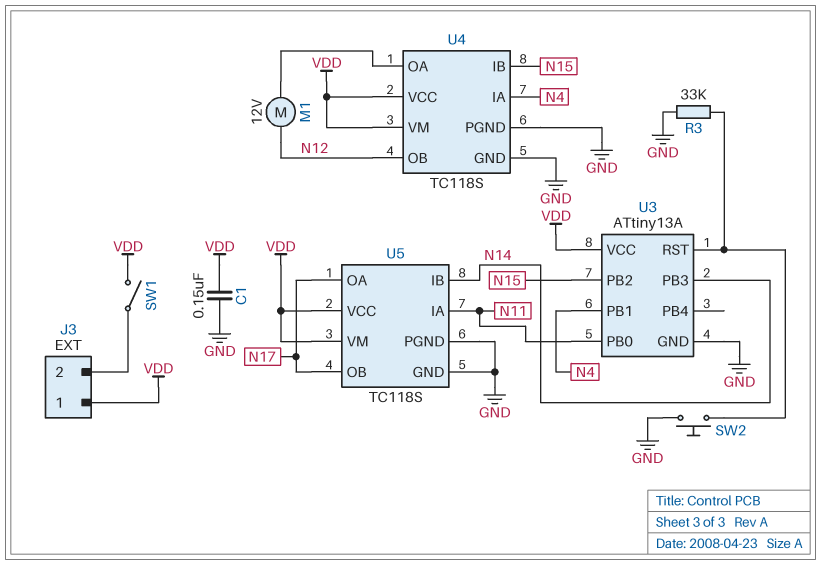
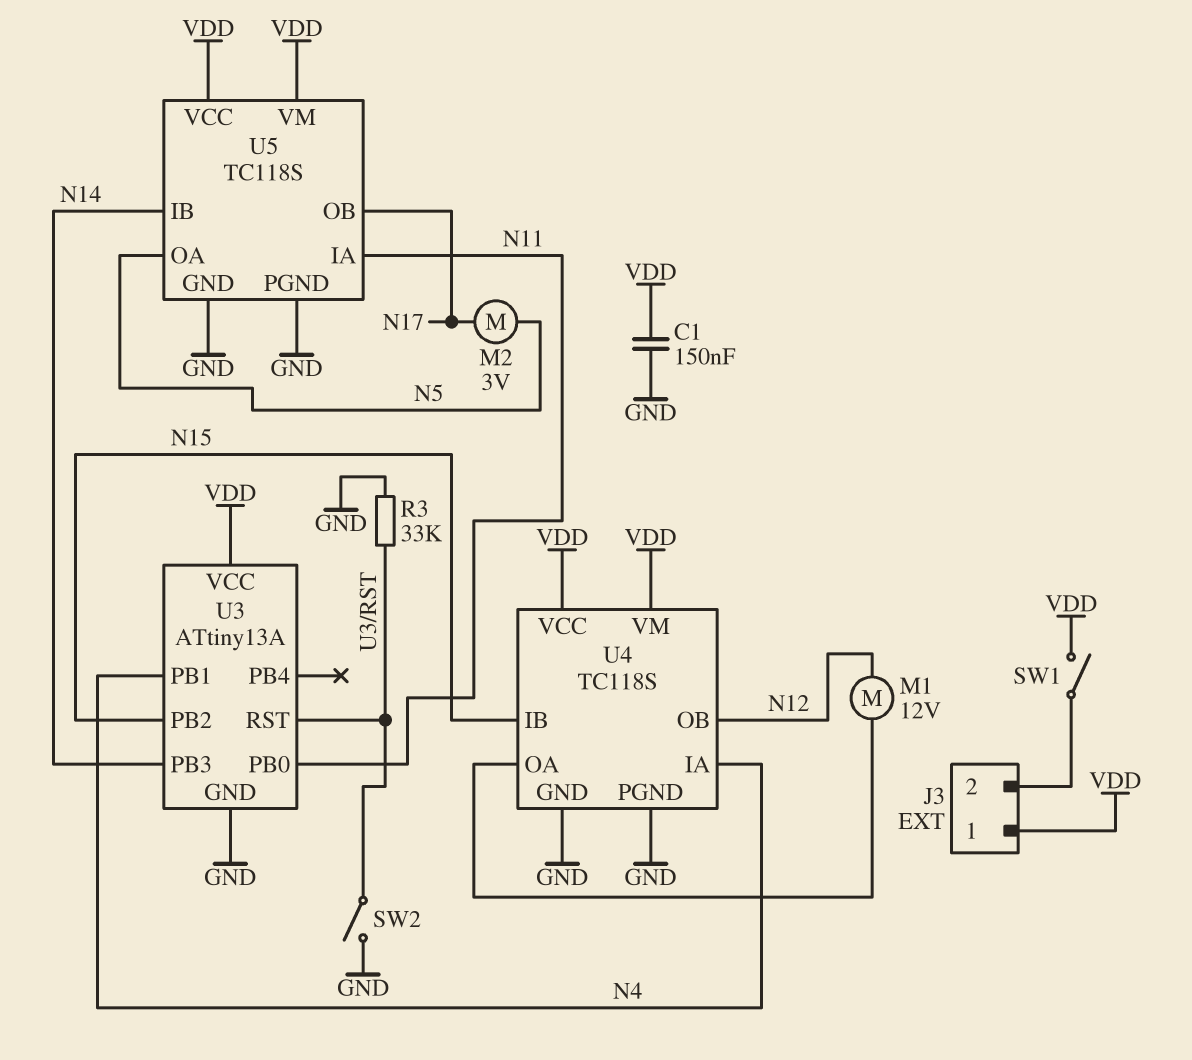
M2: none -> motor 3V (N5, N17)
SW2: button (GND, U3/RST) -> switch (GND, U3/RST)
U5 pin OA: N17 -> N5

